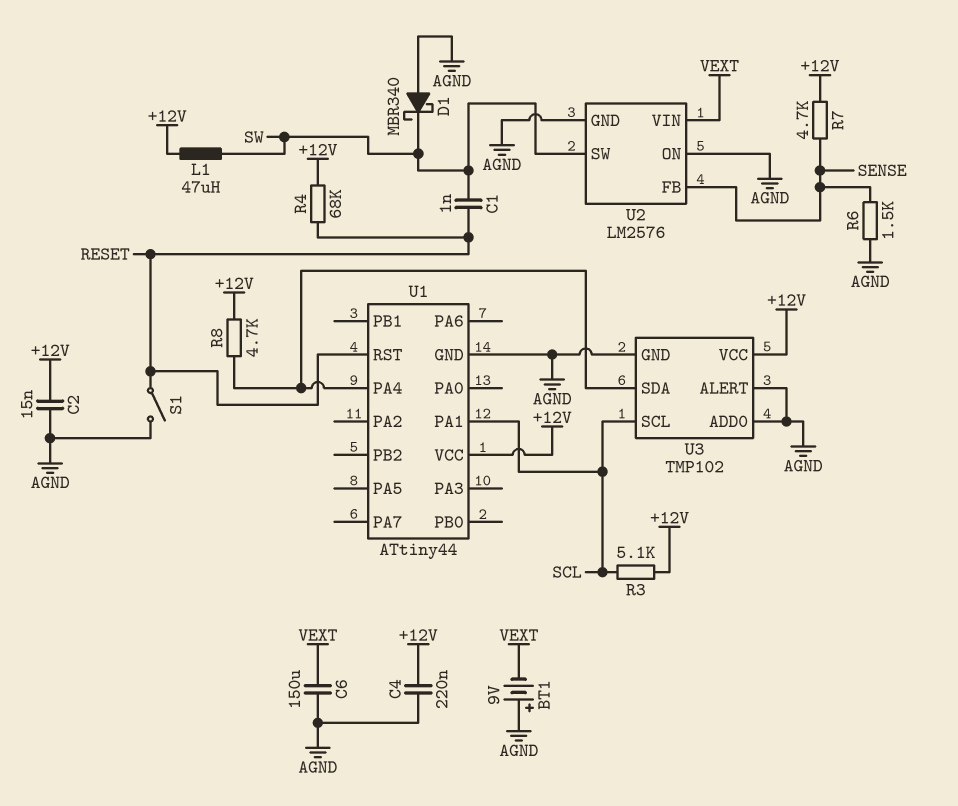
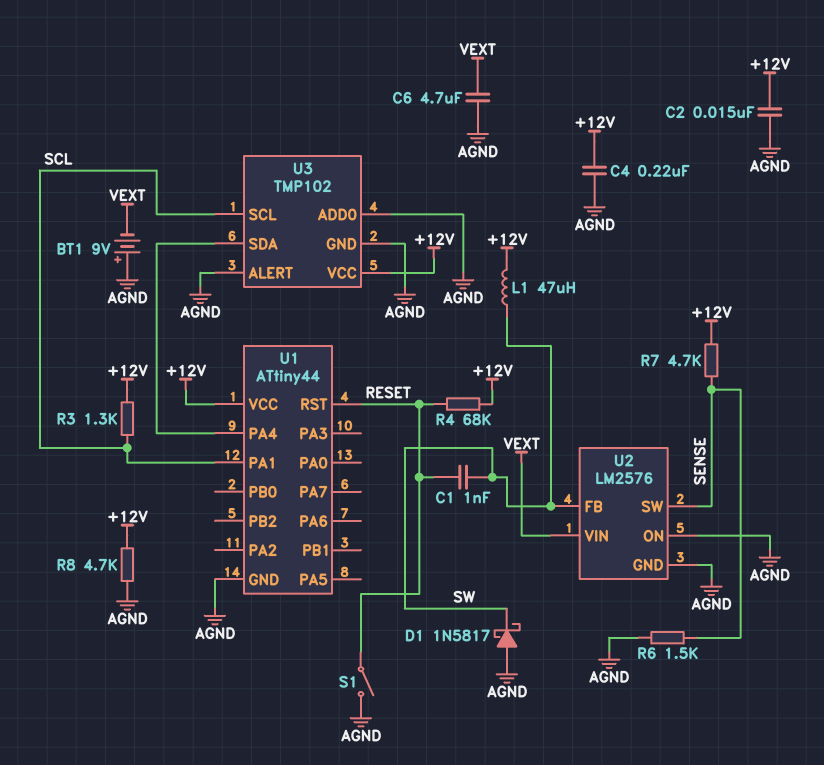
C6: 150uF (AGND, VEXT) -> 4.7uF (AGND, VEXT)
D1: schottky MBR340 (A AGND, K SW) -> schottky 1N5817 (A AGND, K SW)
R3: 5.1k (+12V, SCL) -> 1.3k (+12V, SCL)
R8: 4.7k (+12V, U1/PA4) -> 4.7k (+12V, AGND)
U2 pin FB: SENSE -> SW
U2 pin SW: SW -> SENSE

